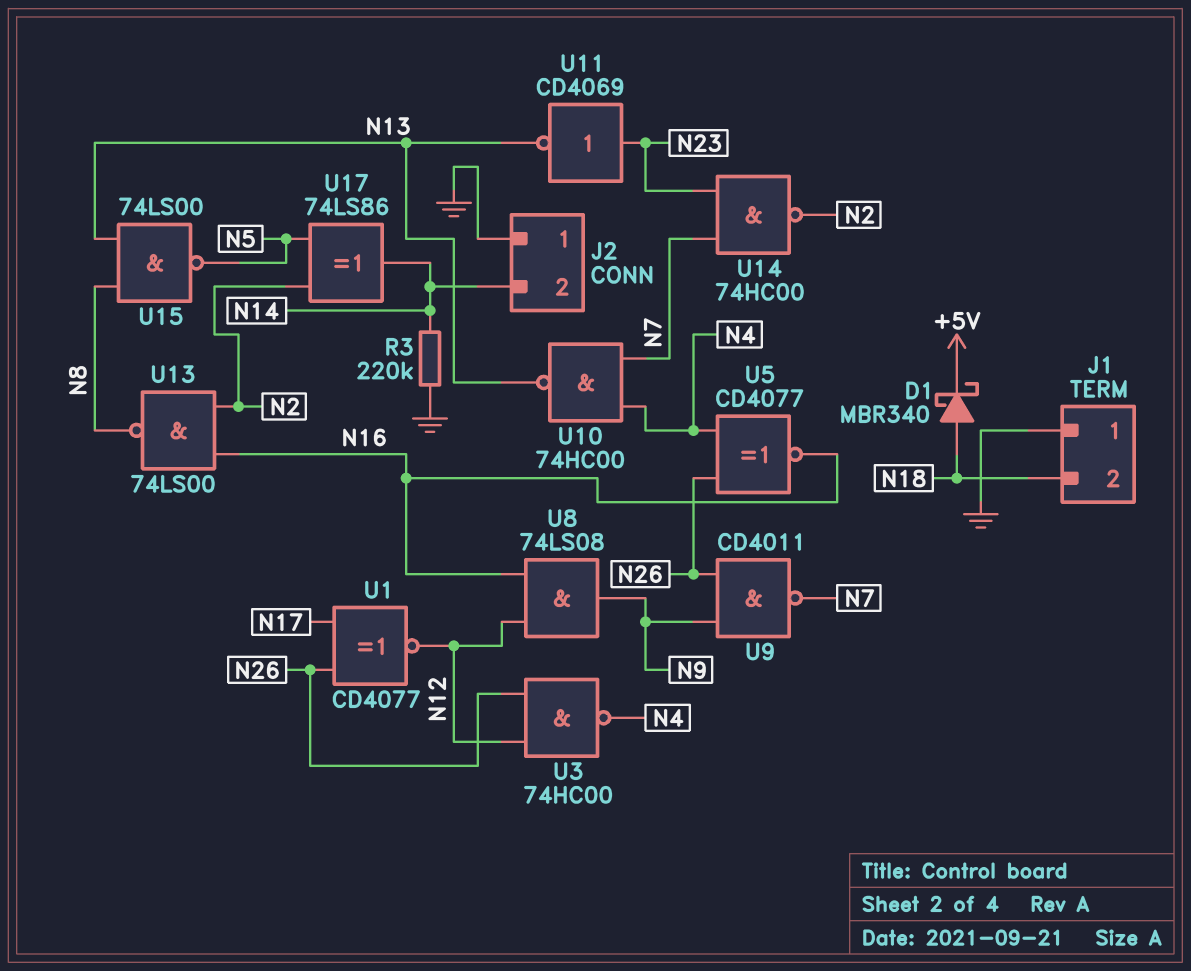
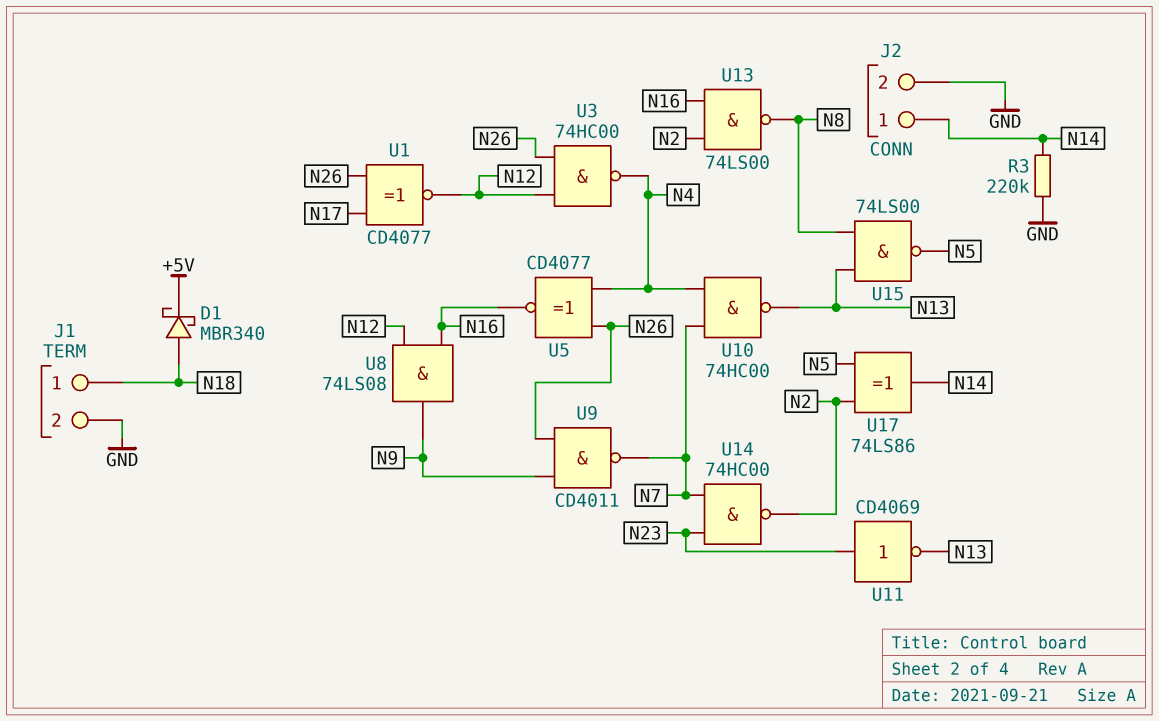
J1 pin 1: GND -> N18
J1 pin 2: N18 -> GND
J2 pin 1: GND -> N14
J2 pin 2: N14 -> GND

